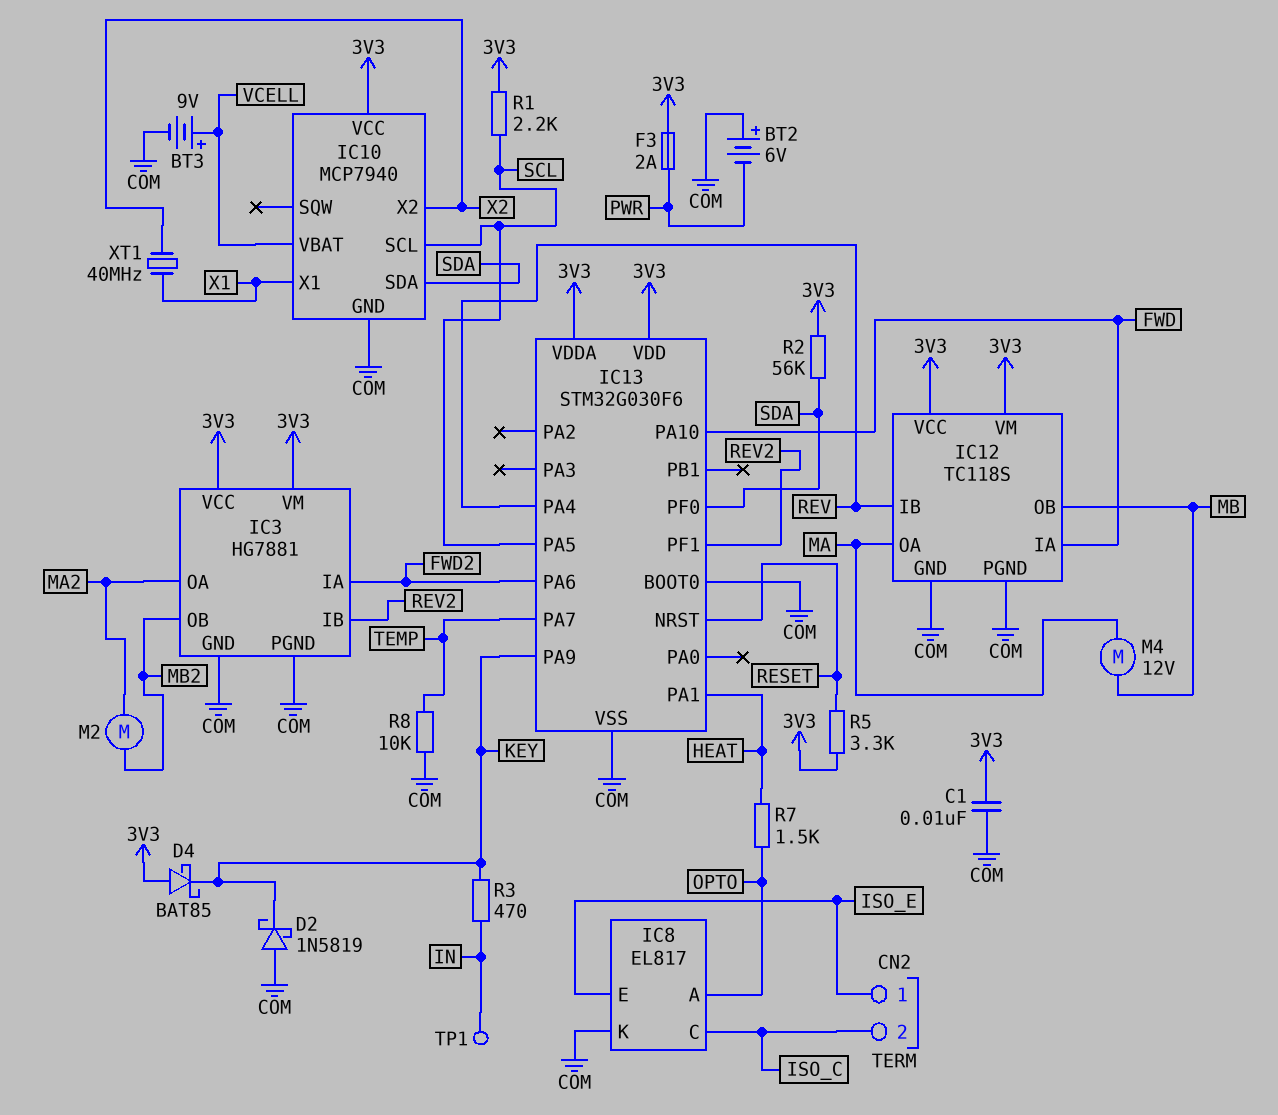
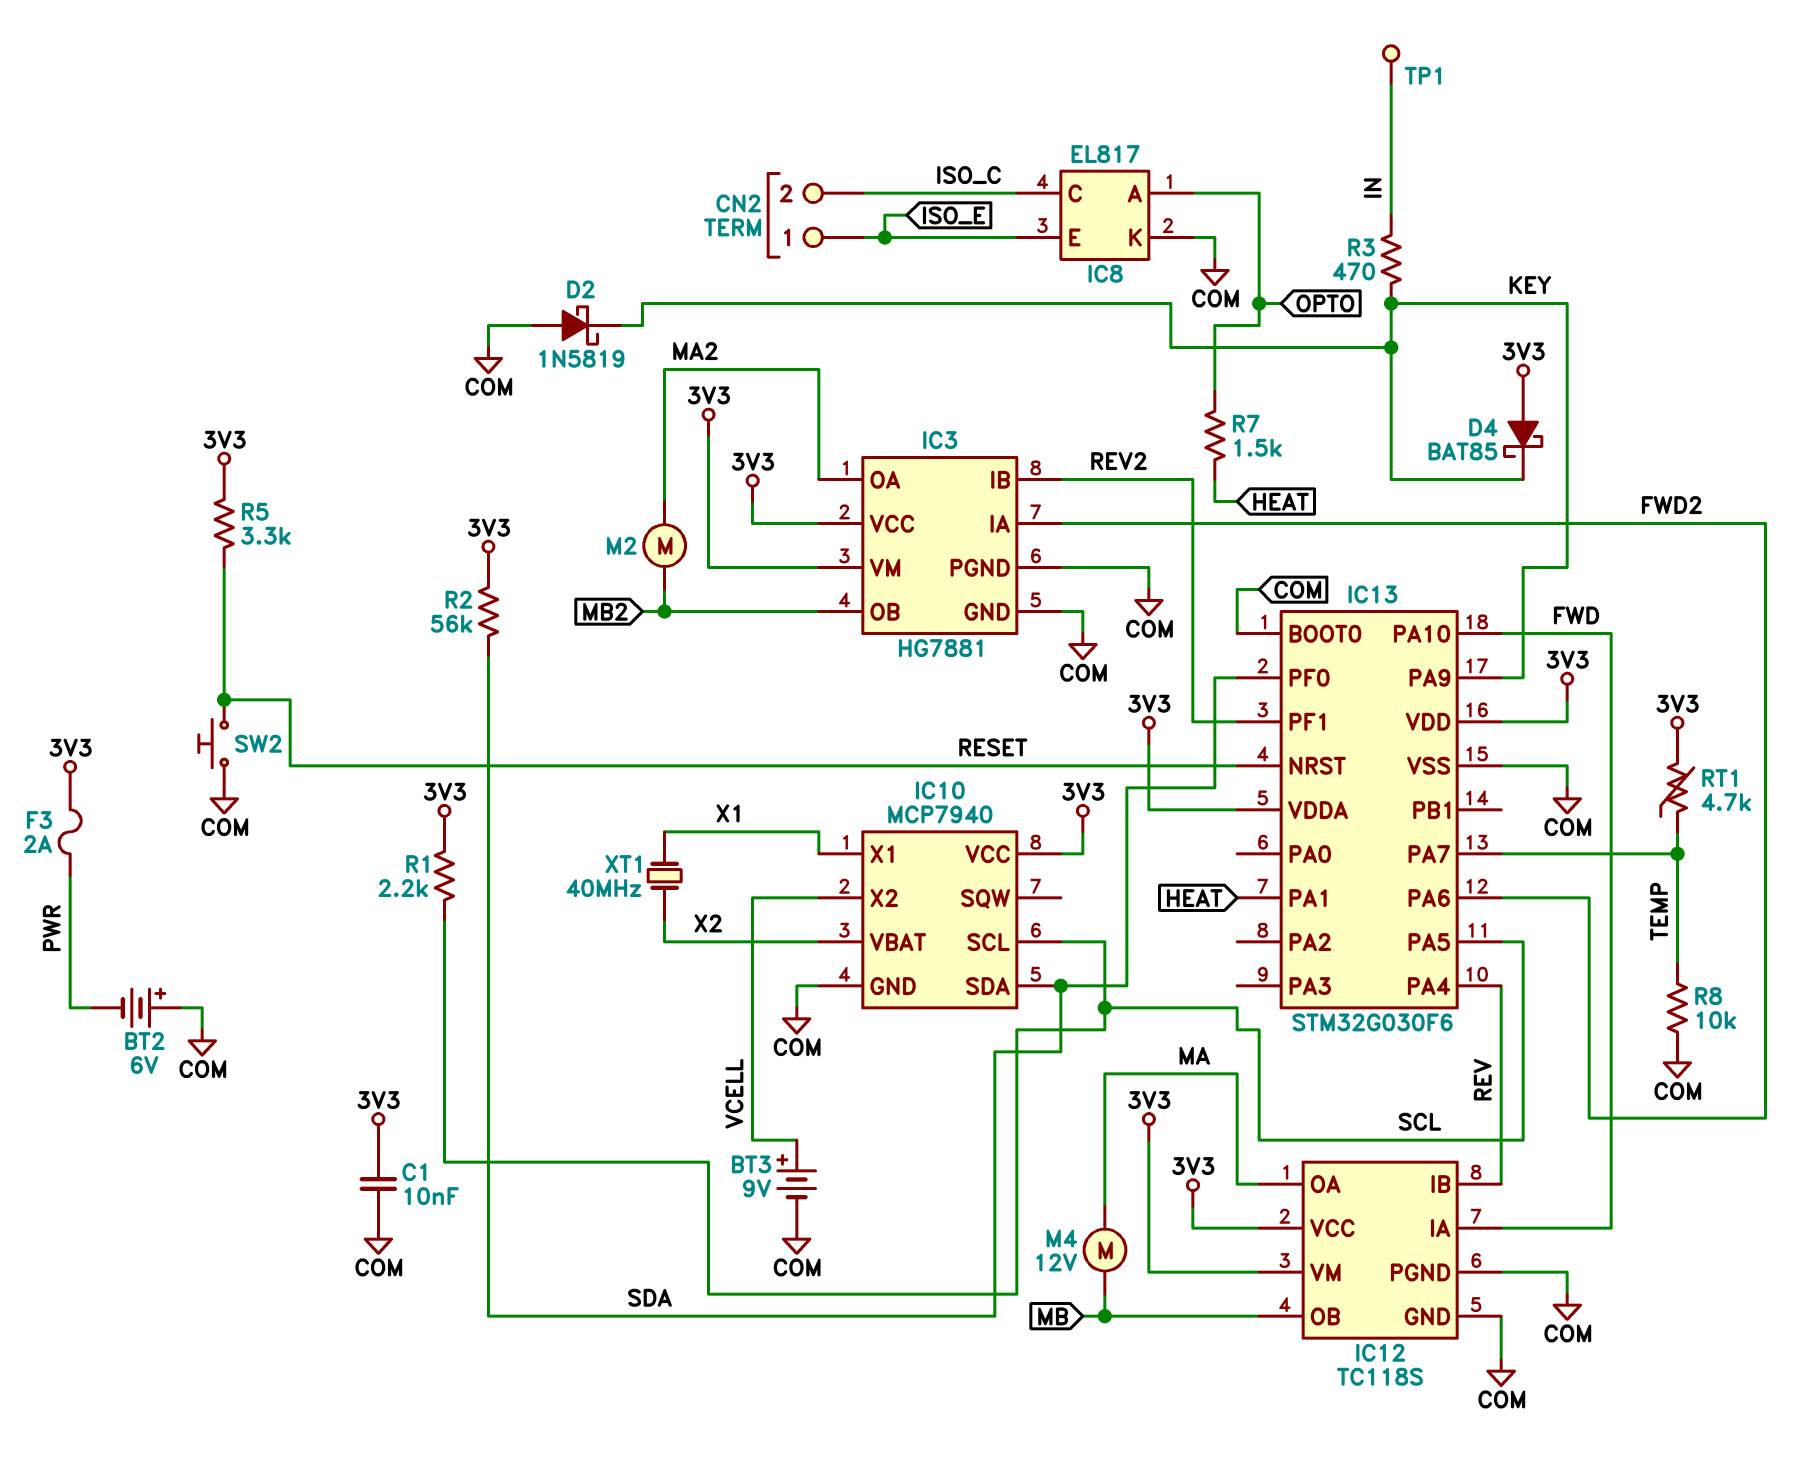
IC10 pin VBAT: VCELL -> X2
IC10 pin X2: X2 -> VCELL
RT1: none -> 4.7k (3V3, TEMP)
SW2: none -> button (COM, RESET)

